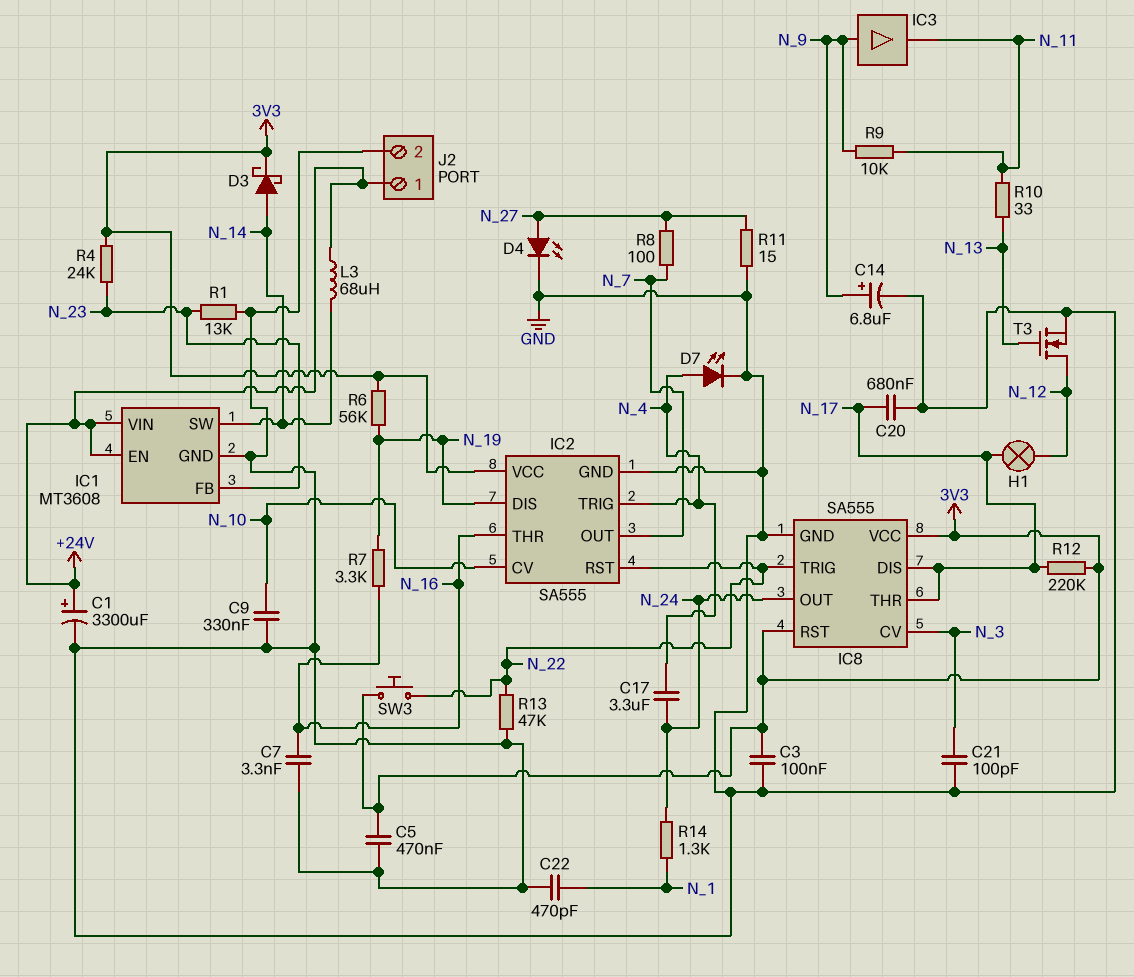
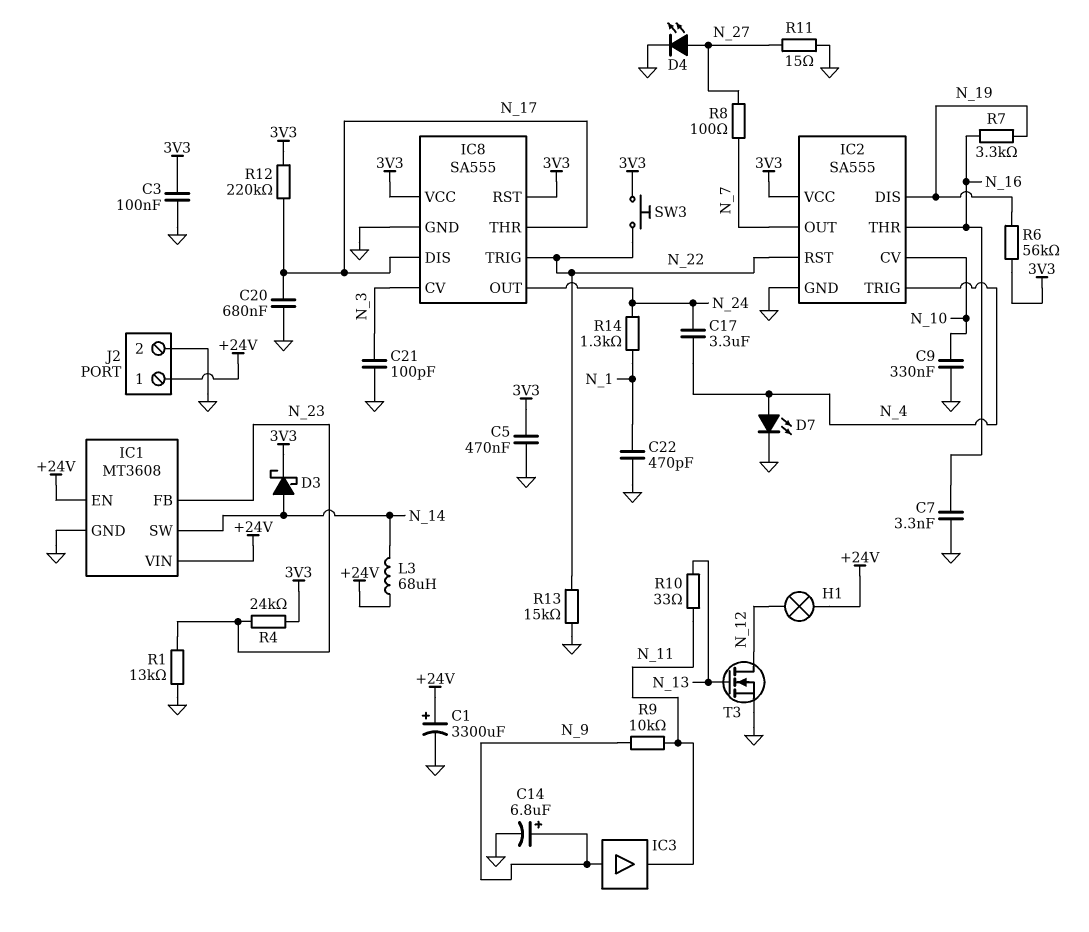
H1: lamp (N_12, N_17) -> lamp (+24V, N_12)
R13: 47k (GND, N_22) -> 15k (GND, N_22)

